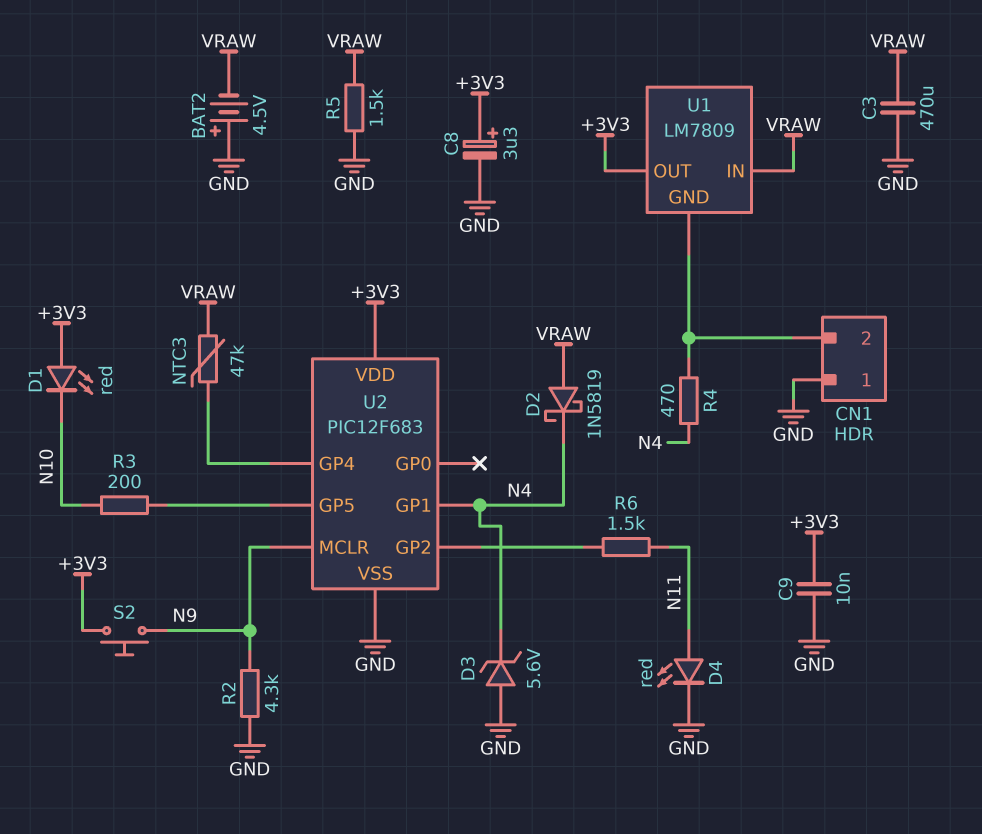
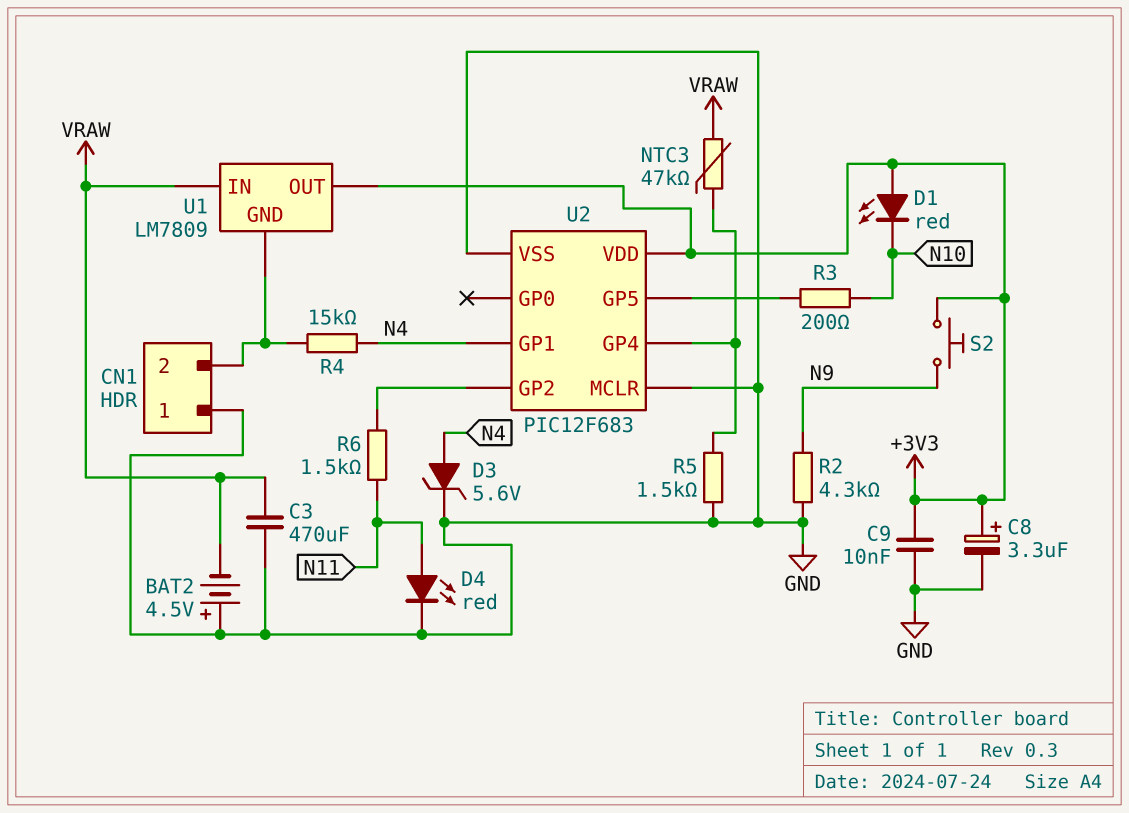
D2: schottky 1N5819 (A VRAW, K N4) -> none
D3: zener 5.6V (A GND, K N4) -> zener 5.6V (A N4, K GND)
R4: 470 (CN1/2, N4) -> 15k (CN1/2, N4)
R5: 1.5k (GND, VRAW) -> 1.5k (GND, U2/GP4)
U2 pin MCLR: N9 -> GND

